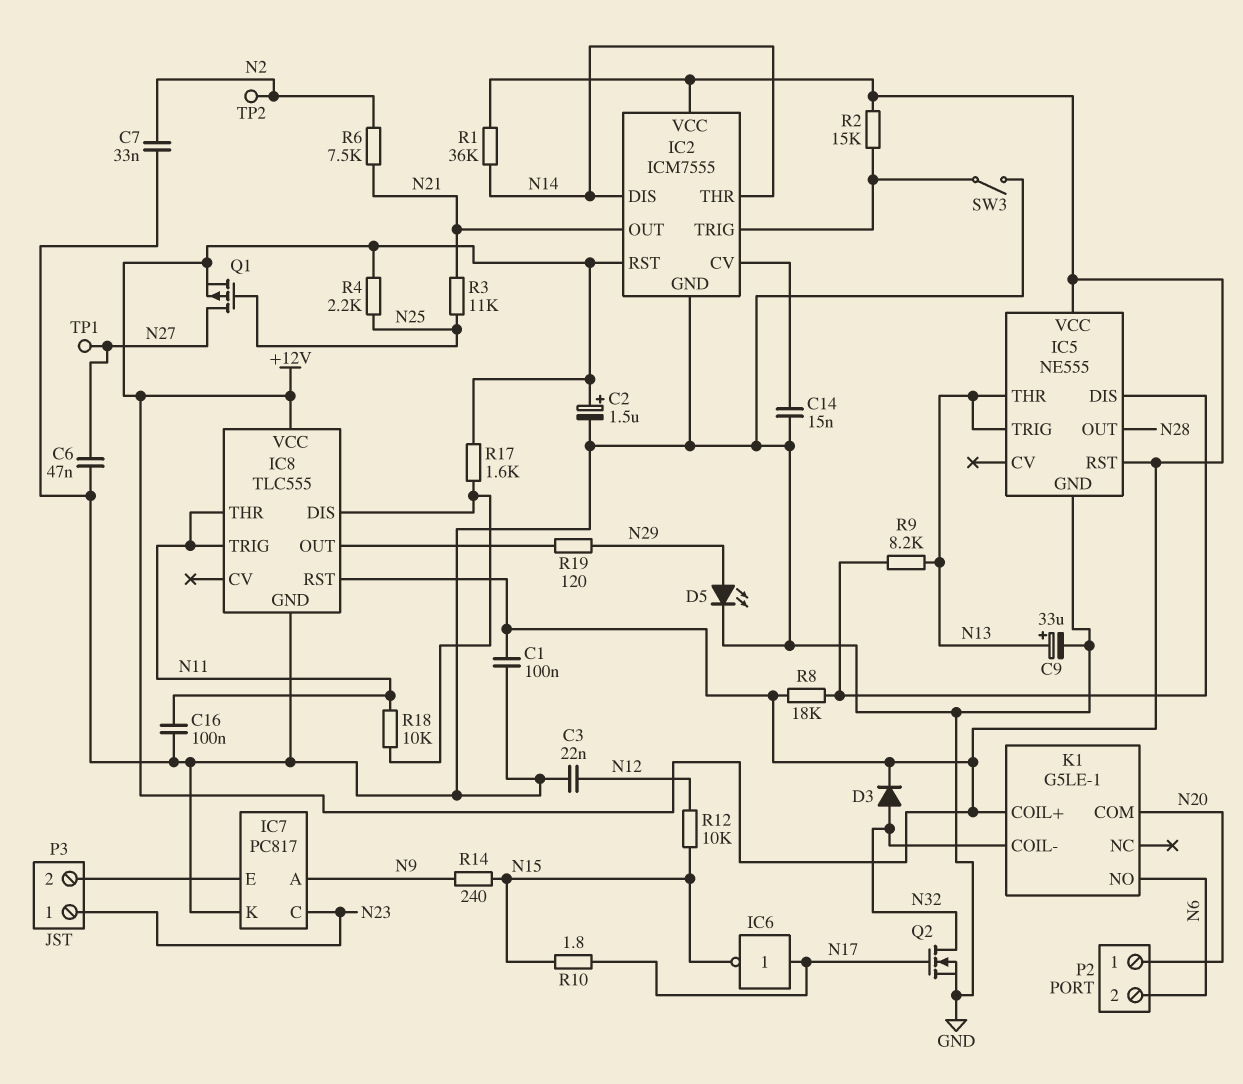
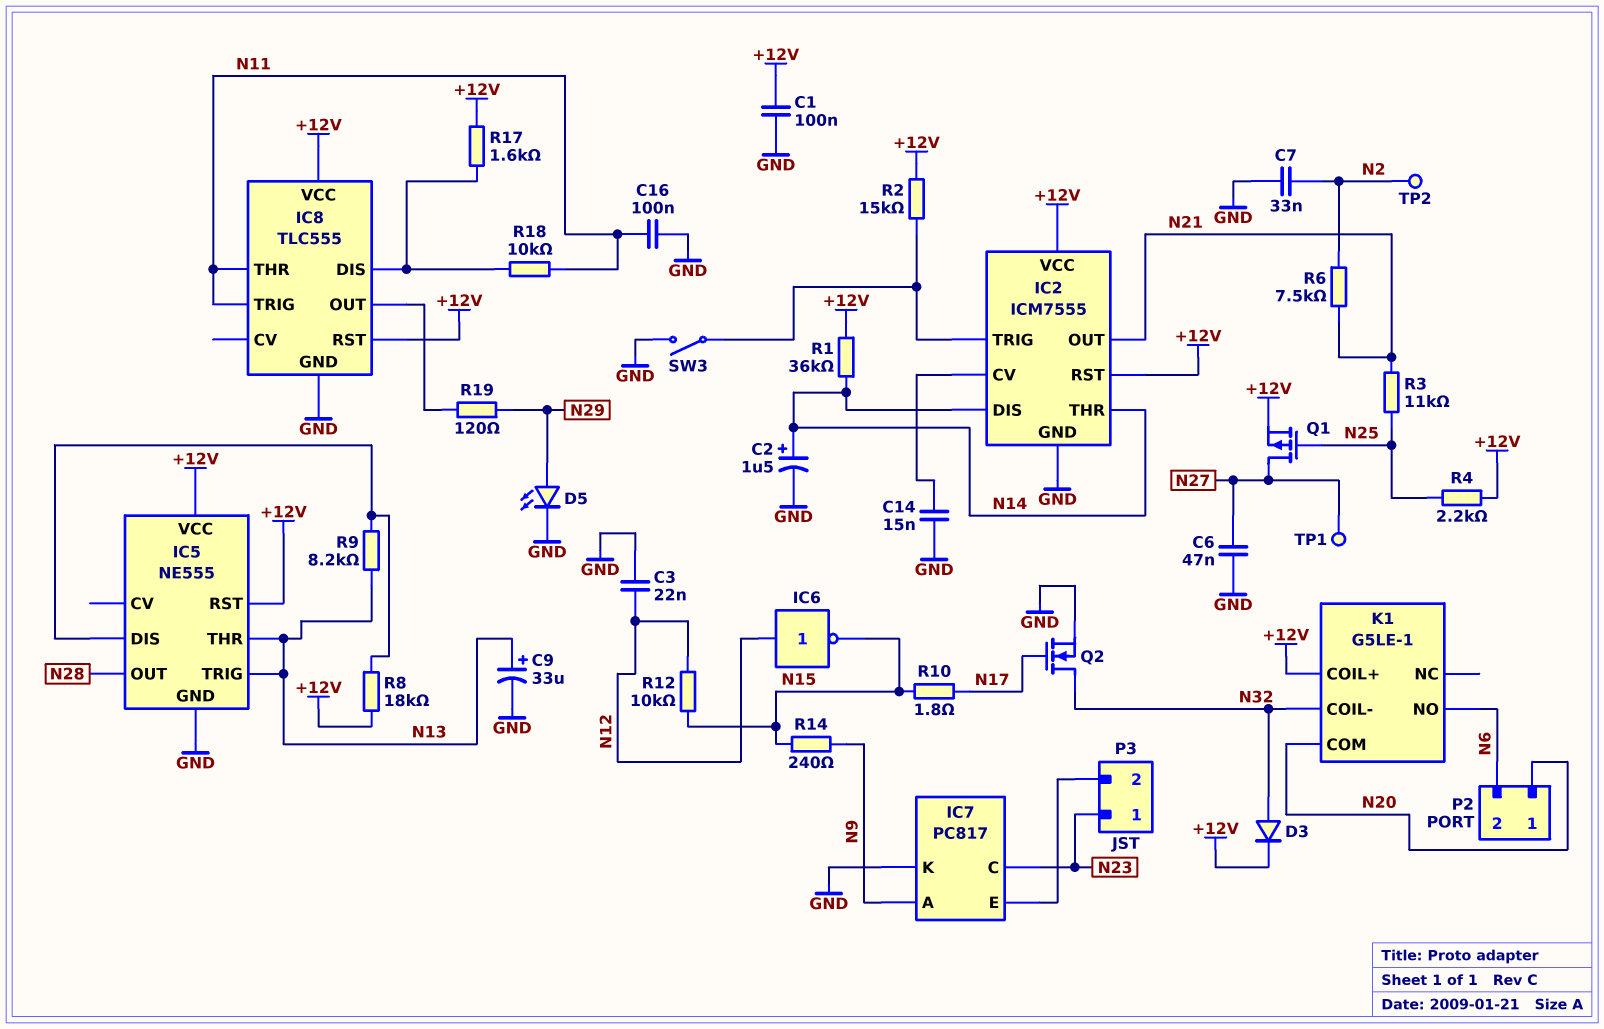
C2: 1.5uF (plus +12V, minus GND) -> 1.5uF (plus N14, minus GND)
IC6: NOT (in N17, out N15) -> NOT (in N12, out N15)

